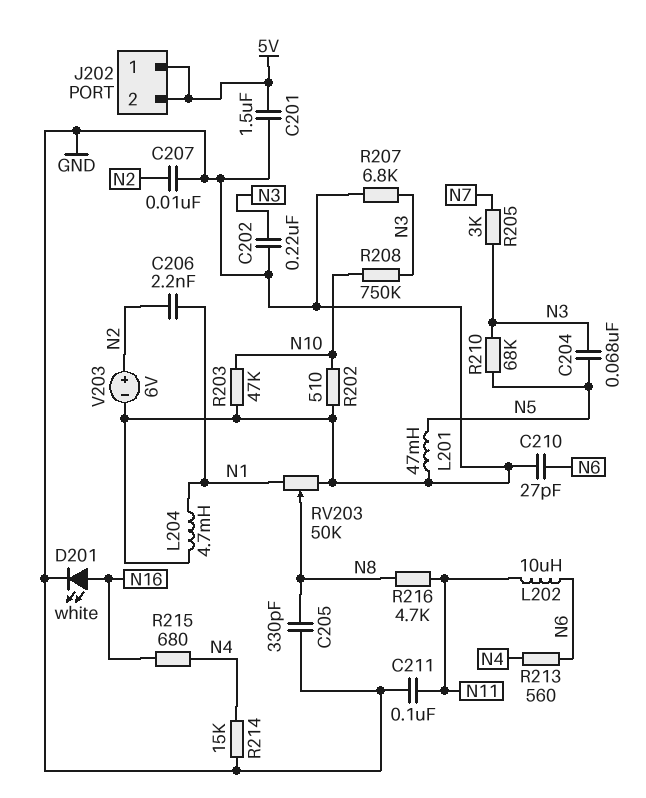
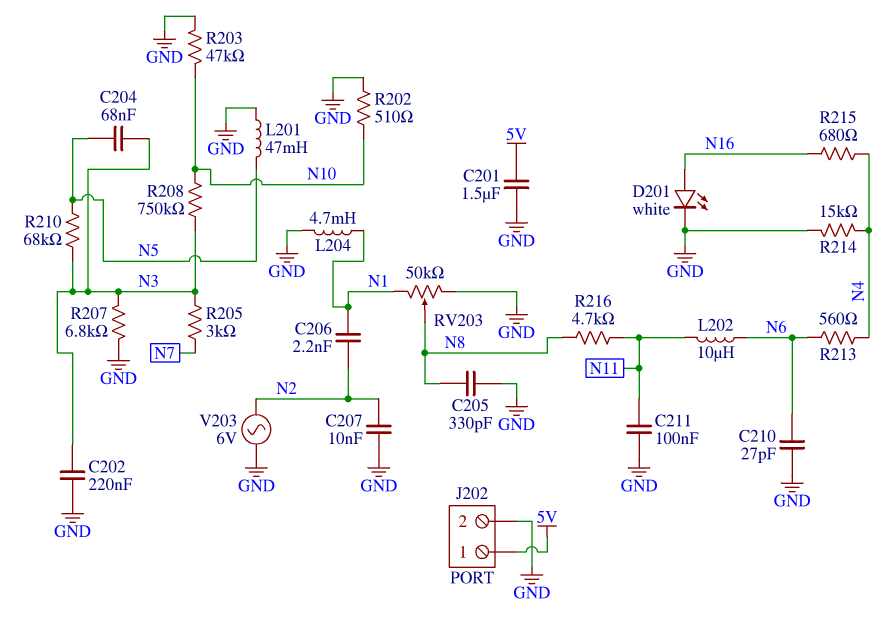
J202 pin 2: 5V -> GND
V203: 6V (plus N2, minus GND) -> AC 6V (GND, N2)

